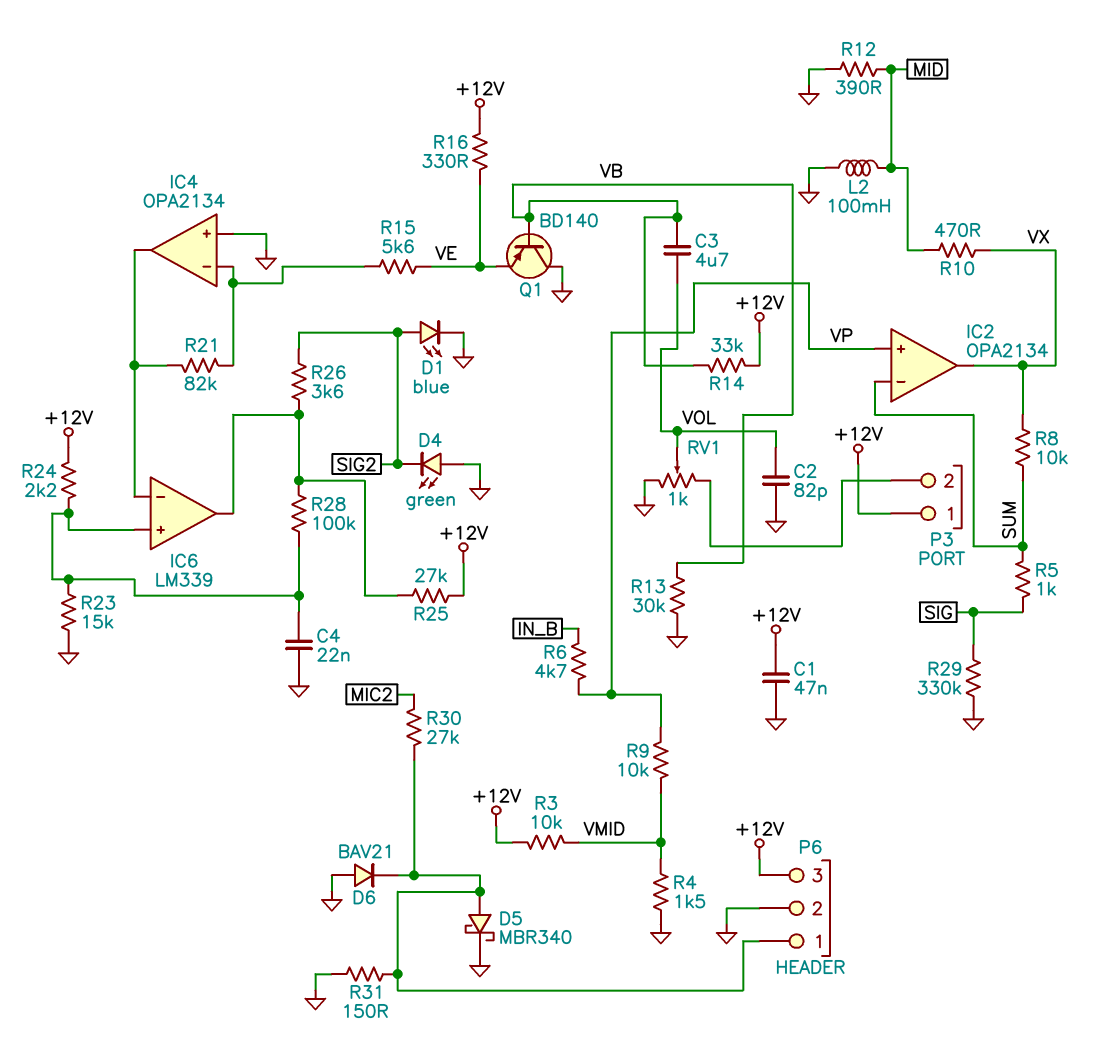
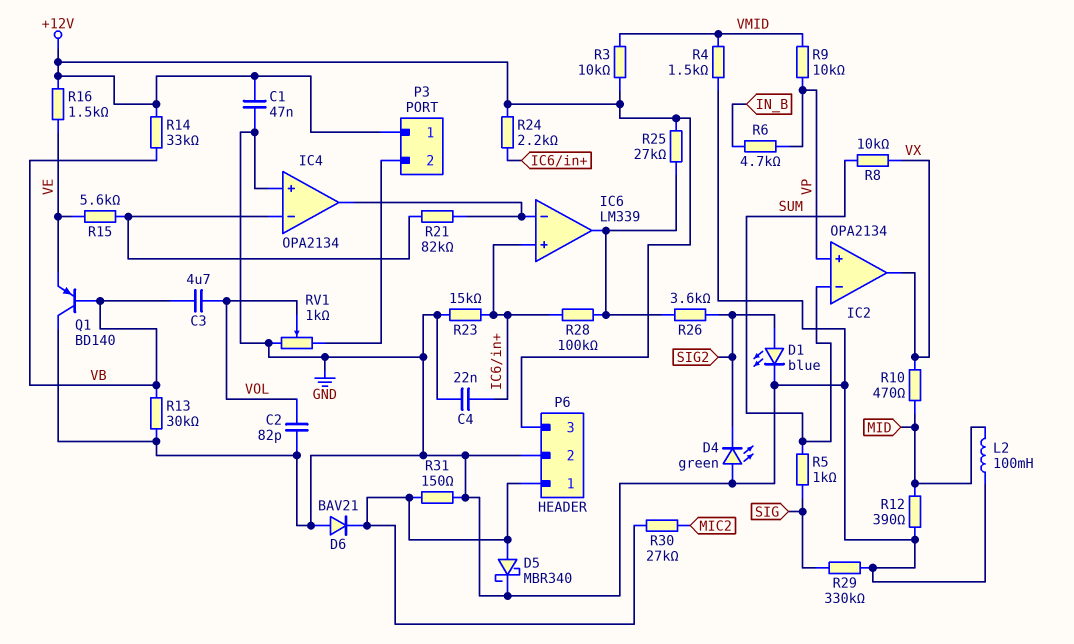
R16: 330 (+12V, VE) -> 1.5k (+12V, VE)

